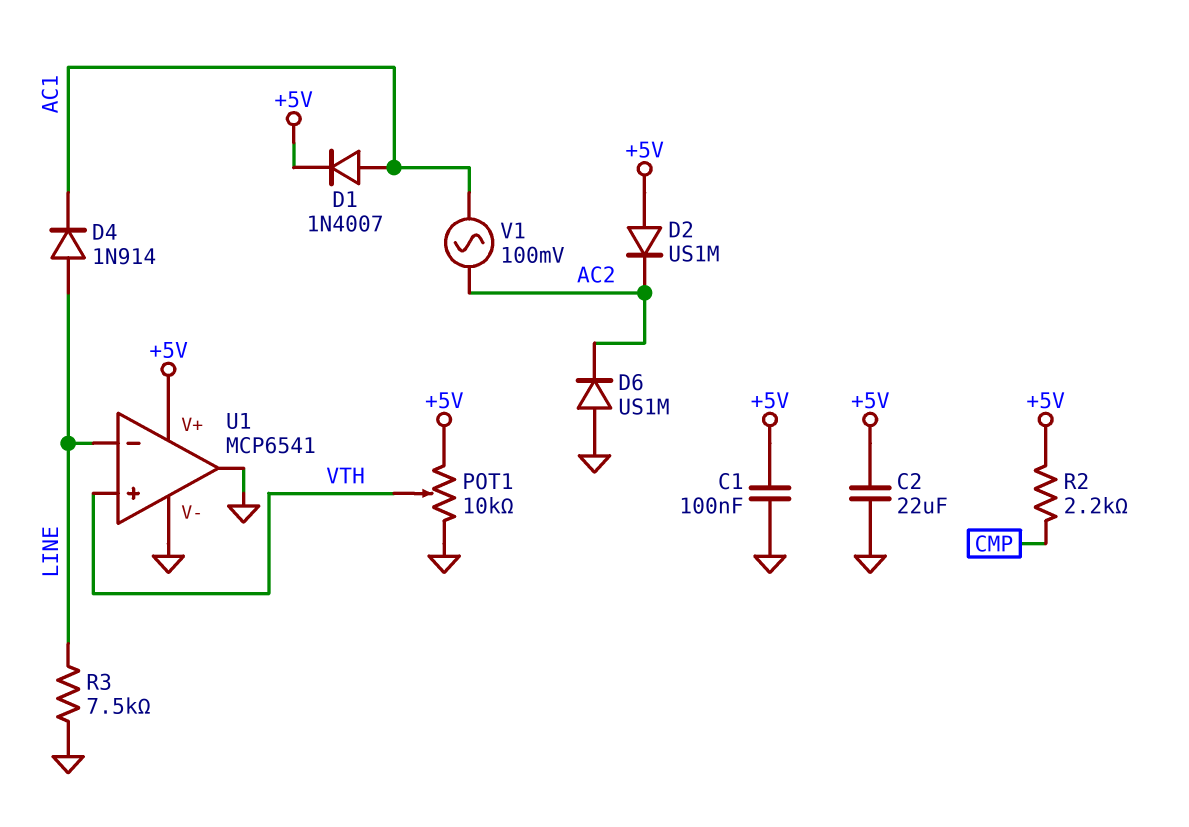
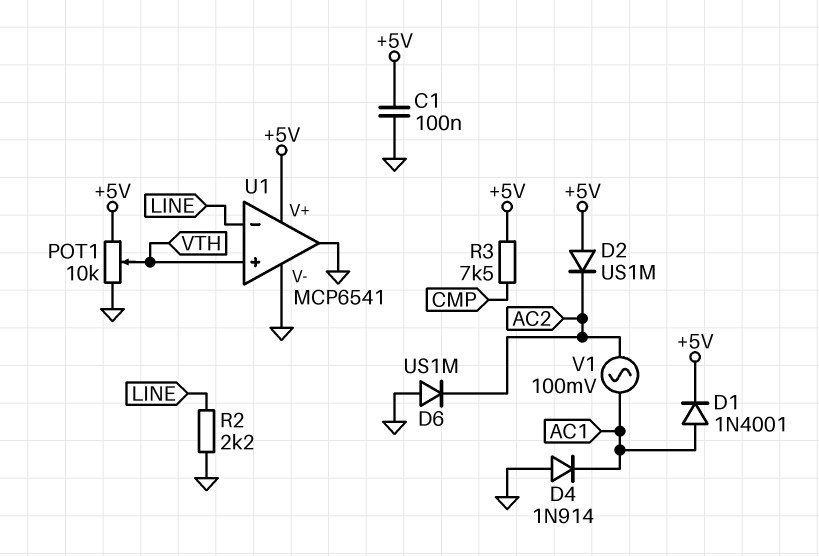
C2: 22uF (+5V, GND) -> none
D1: diode 1N4007 (A AC1, K +5V) -> diode 1N4001 (A AC1, K +5V)
D4: diode 1N914 (A LINE, K AC1) -> diode 1N914 (A GND, K AC1)
R2: 2.2k (+5V, CMP) -> 2.2k (GND, LINE)
R3: 7.5k (GND, LINE) -> 7.5k (+5V, CMP)

